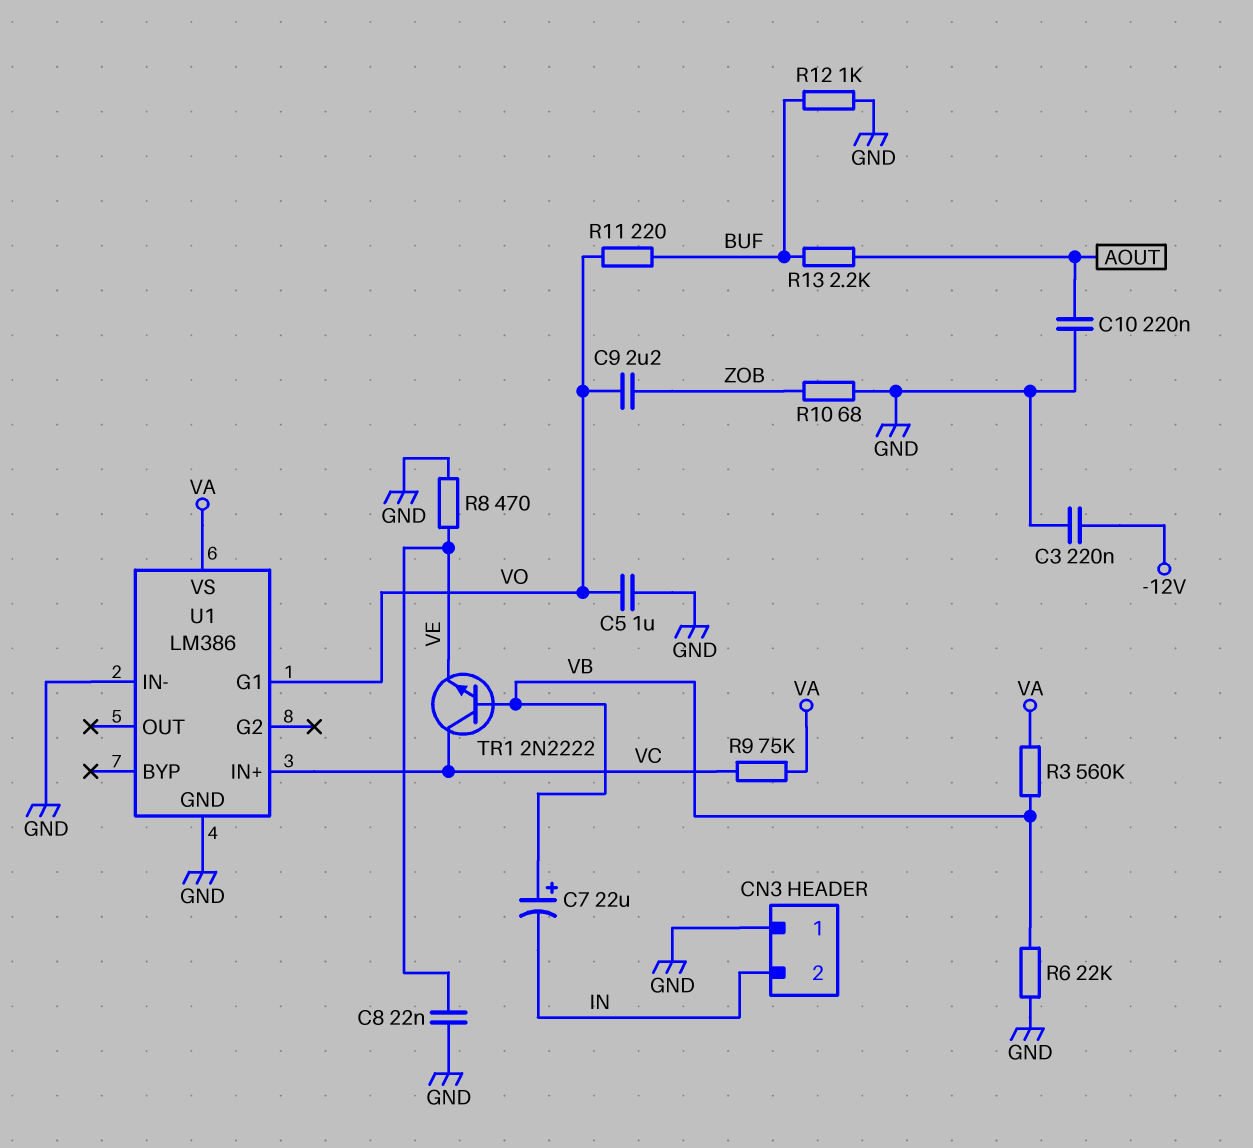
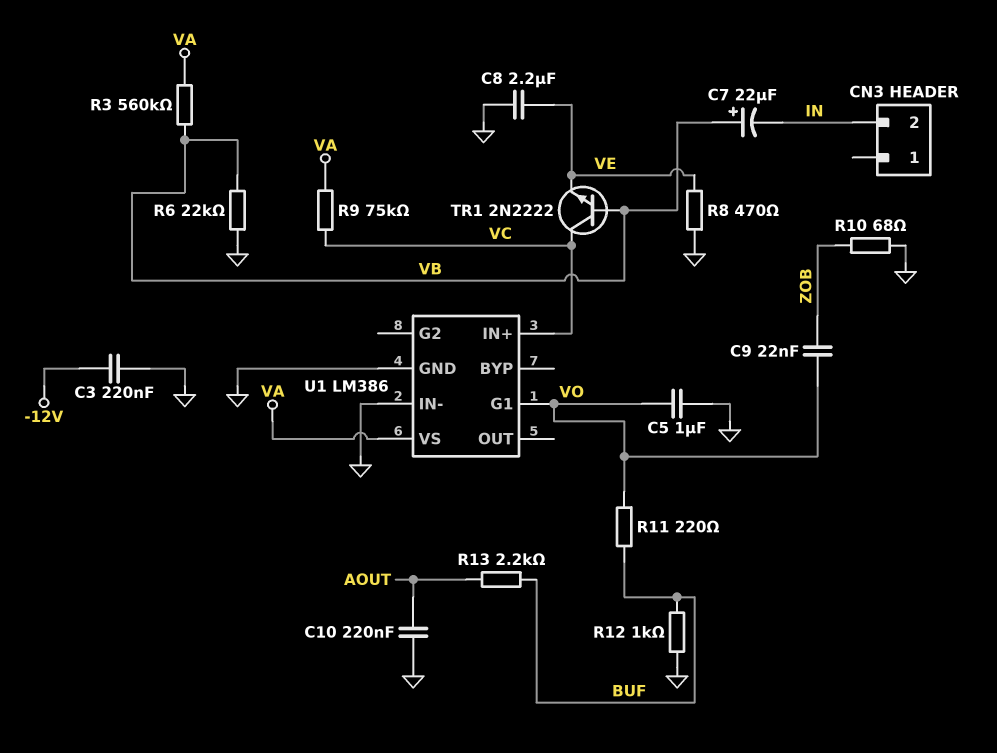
C8: 22nF (GND, VE) -> 2.2uF (GND, VE)
C9: 2.2uF (VO, ZOB) -> 22nF (VO, ZOB)
CN3 pin 1: GND -> none

